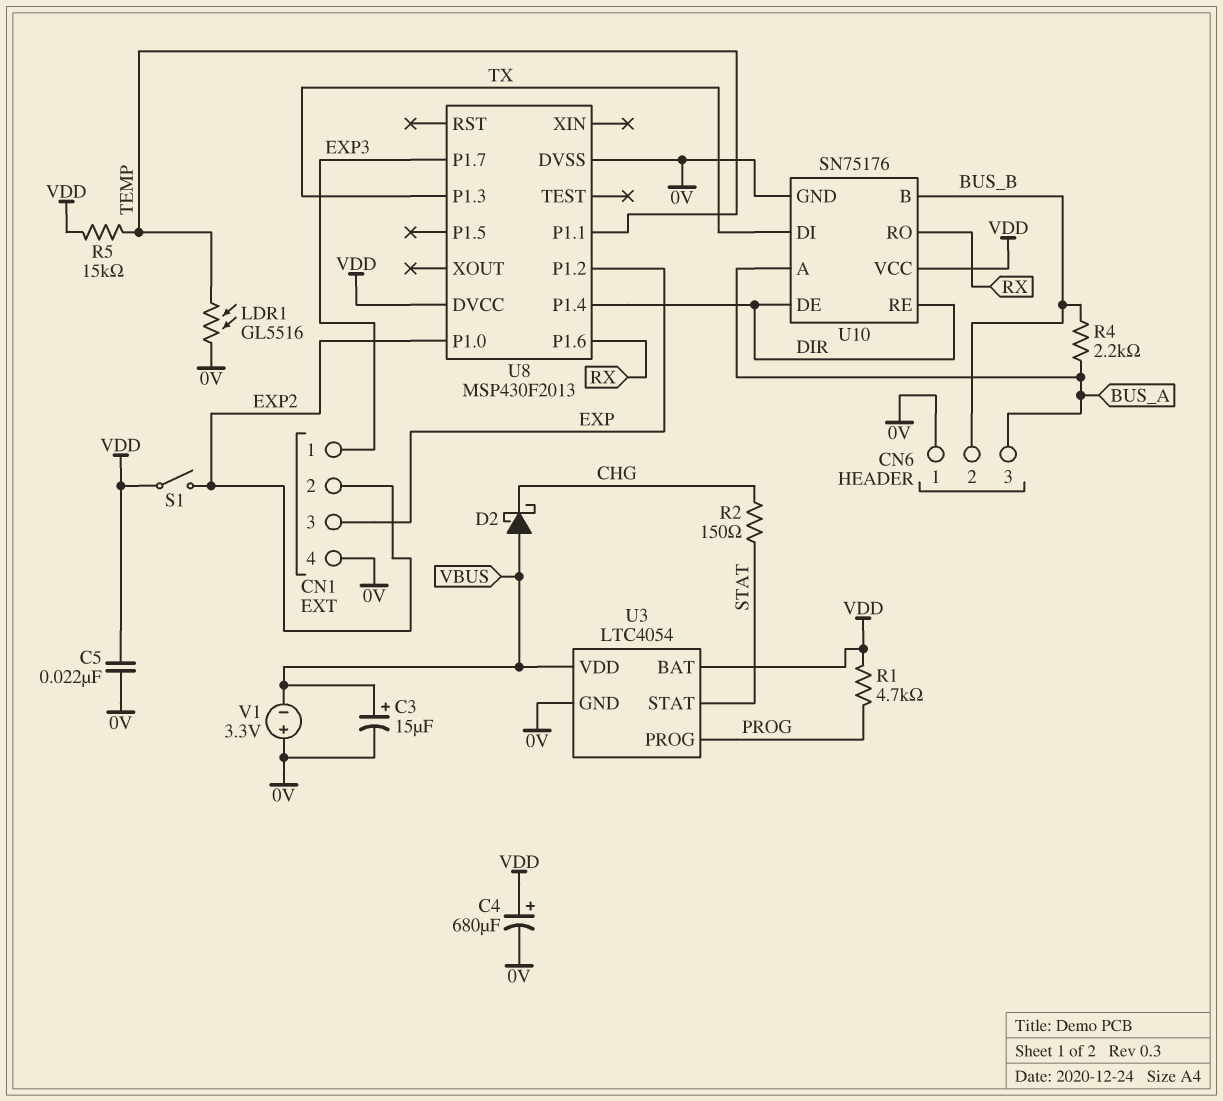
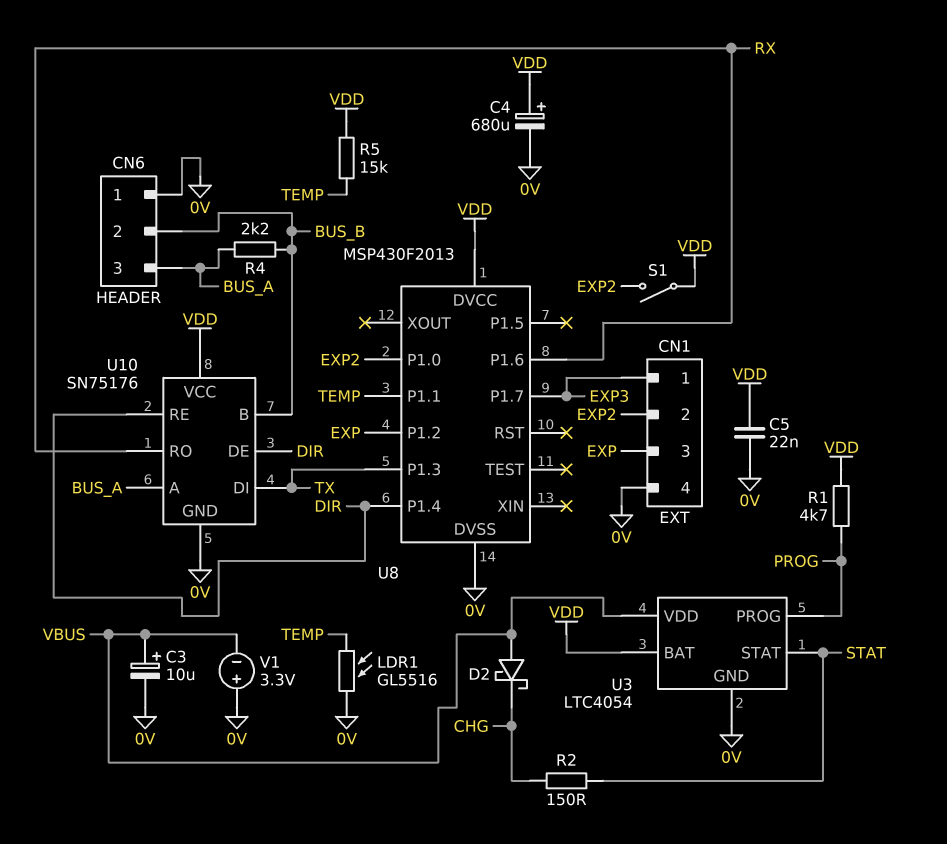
C3: 15uF (plus VBUS, minus 0V) -> 10uF (plus VBUS, minus 0V)

